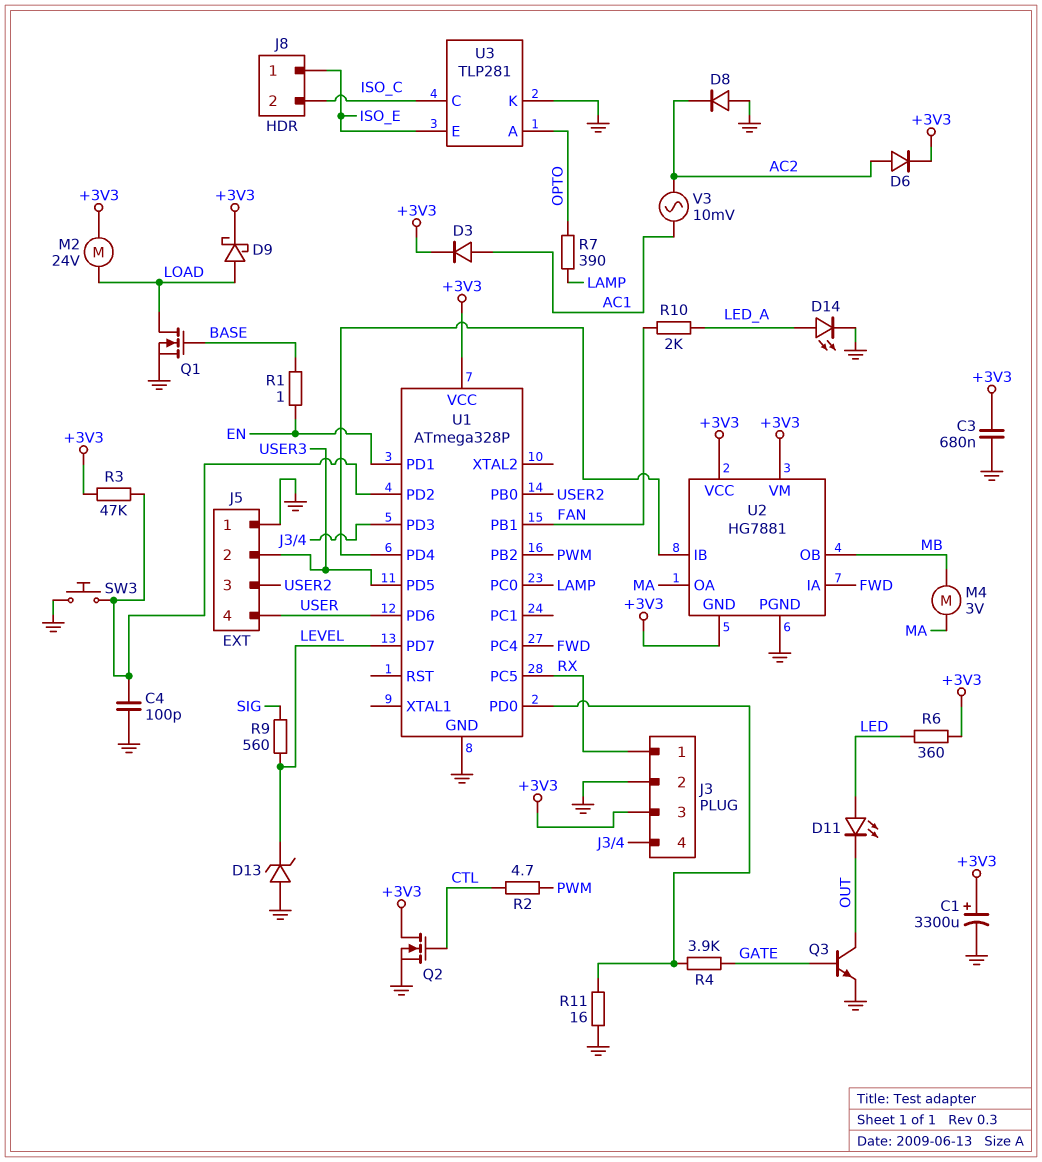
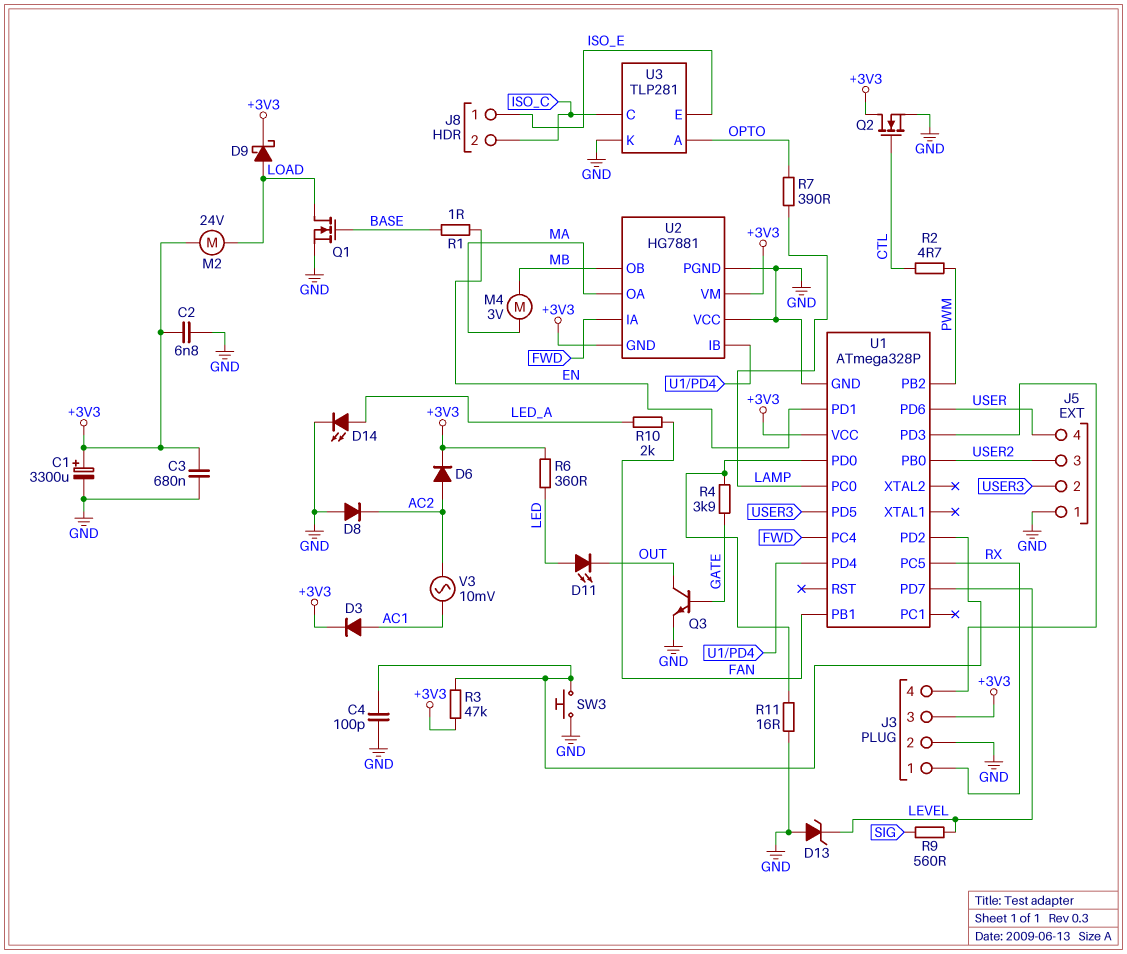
C2: none -> 6.8nF (+3V3, GND)
U2 pin VCC: +3V3 -> GND

